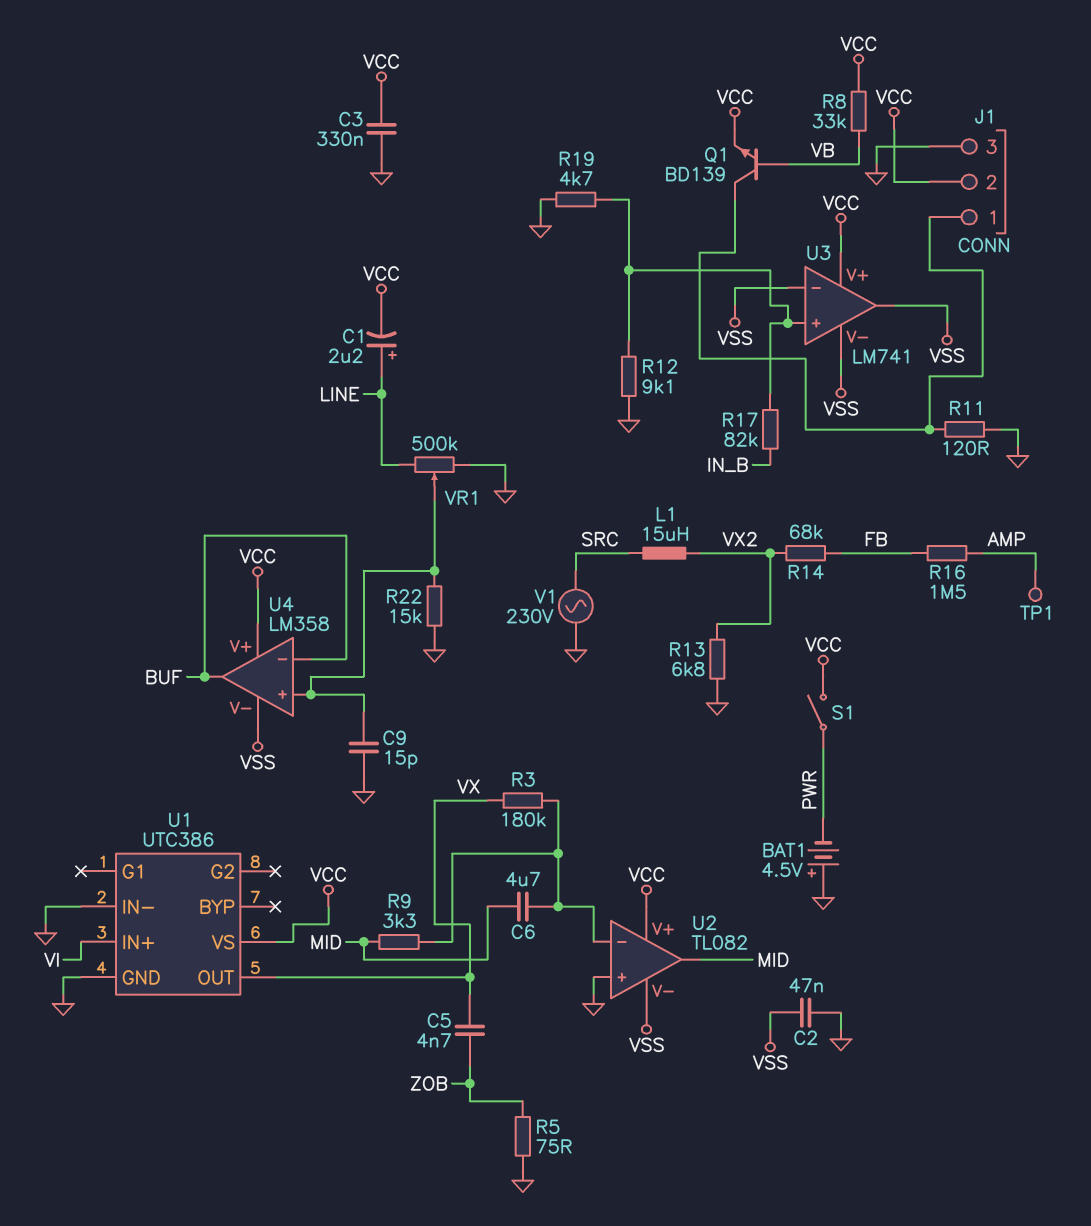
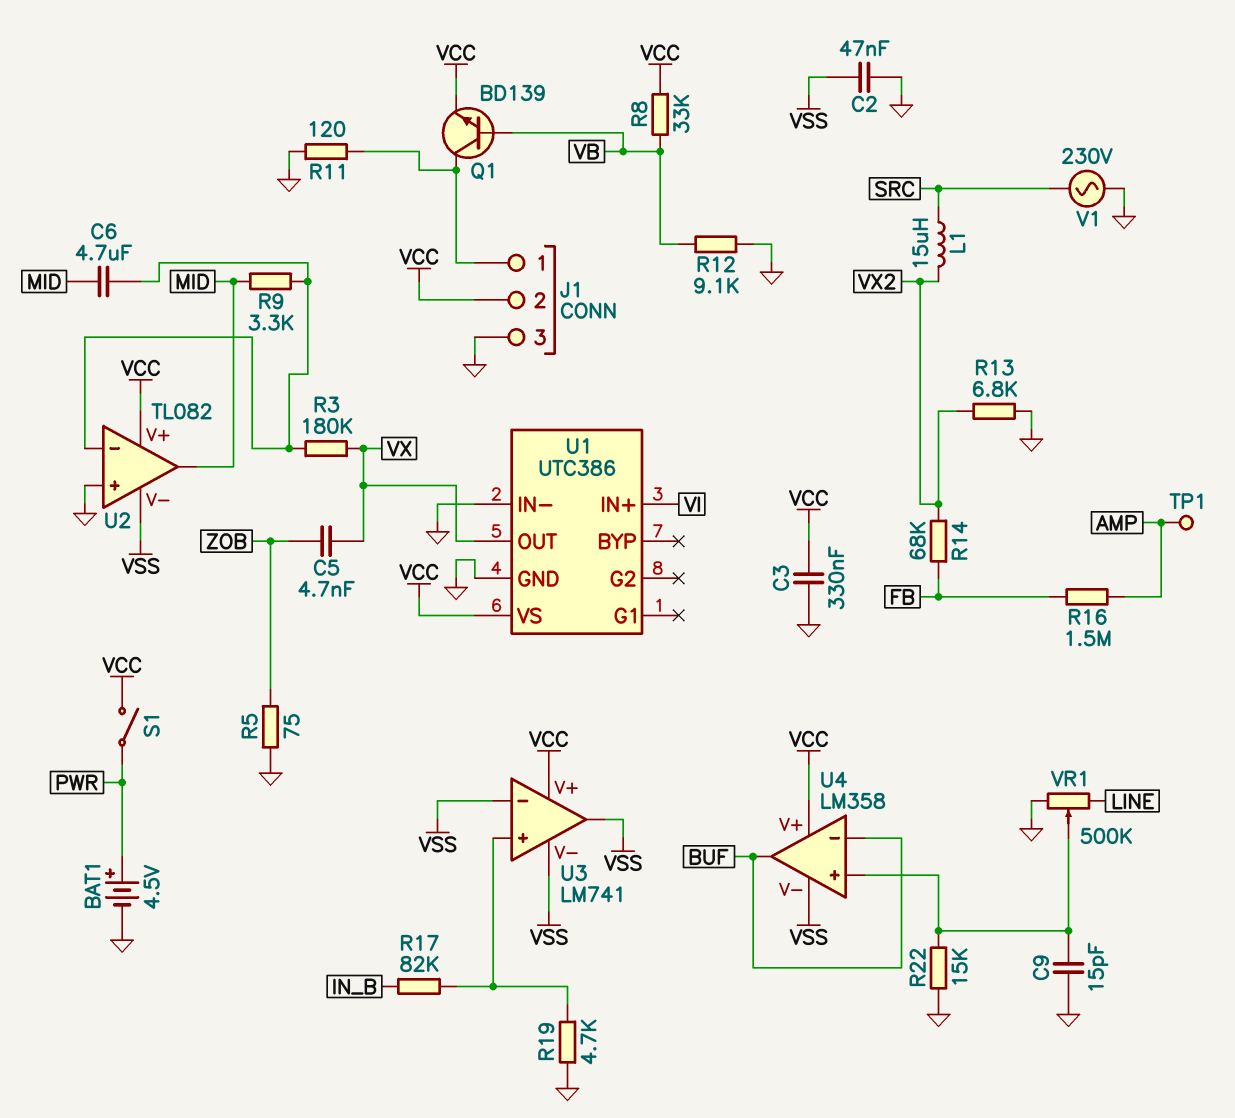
BAT1: 4.5V (plus GND, minus PWR) -> 4.5V (plus PWR, minus GND)
C1: 2.2uF (plus LINE, minus VCC) -> none
R12: 9.1k (GND, U3/in+) -> 9.1k (GND, VB)

